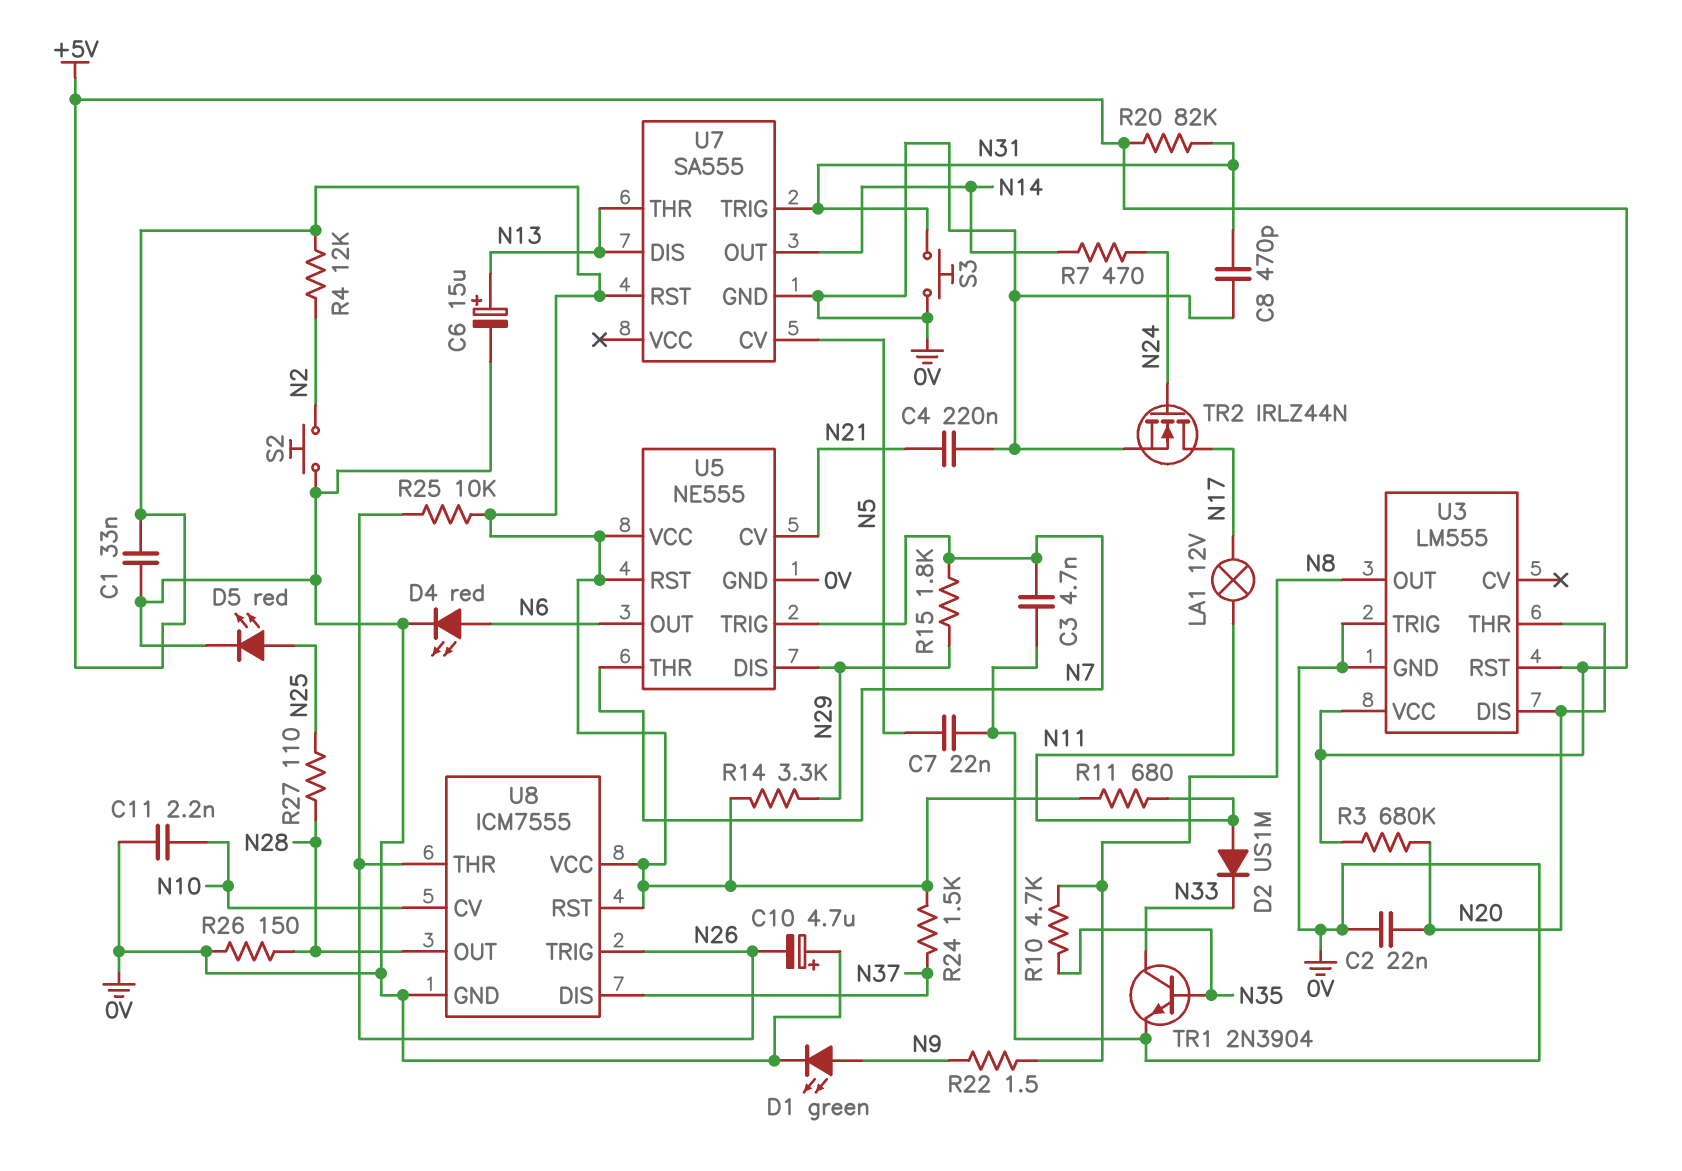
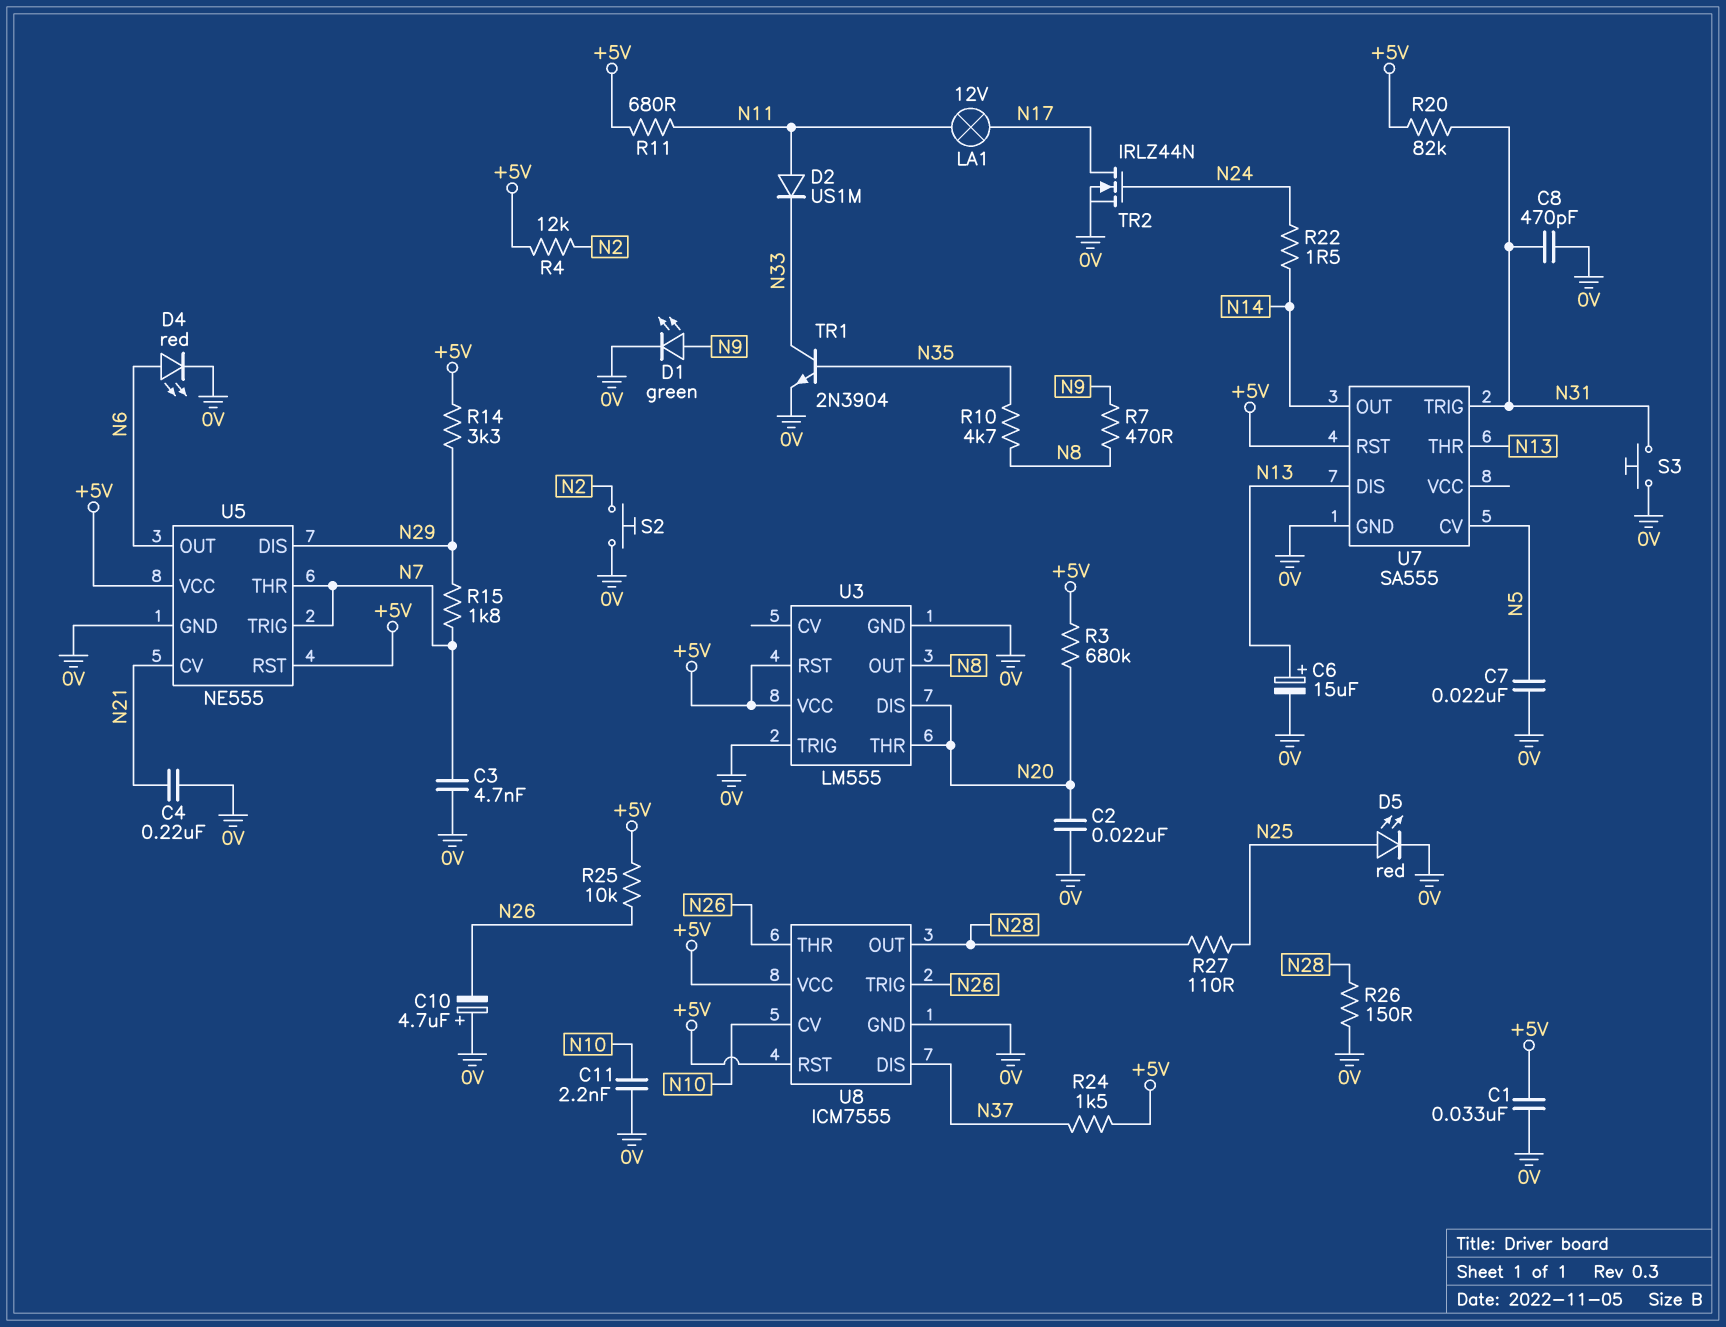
R7: 470 (N14, N24) -> 470 (N8, N9)
R22: 1.5 (N8, N9) -> 1.5 (N14, N24)

